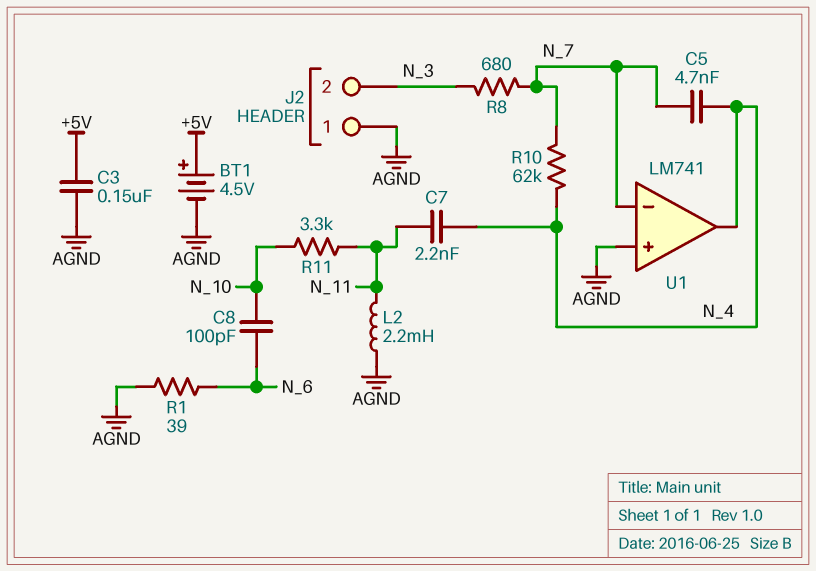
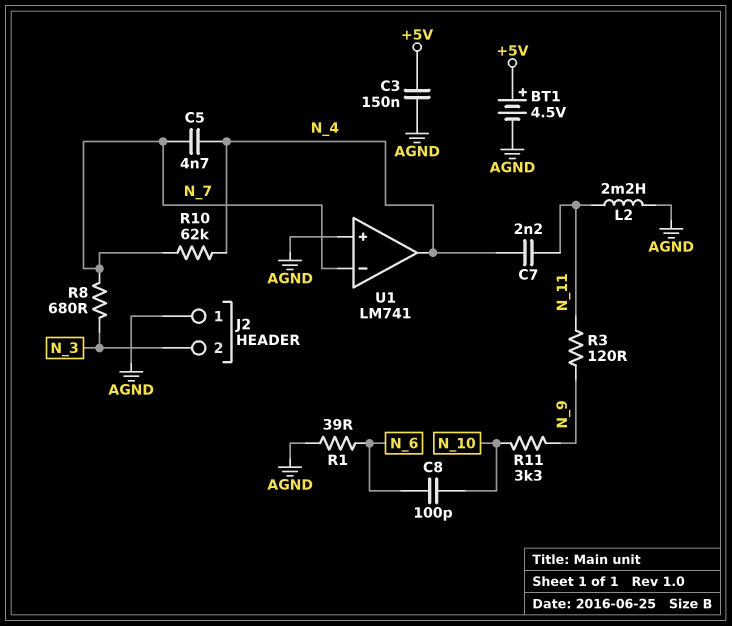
R3: none -> 120 (N_9, N_11)
R11: 3.3k (N_10, N_11) -> 3.3k (N_9, N_10)

